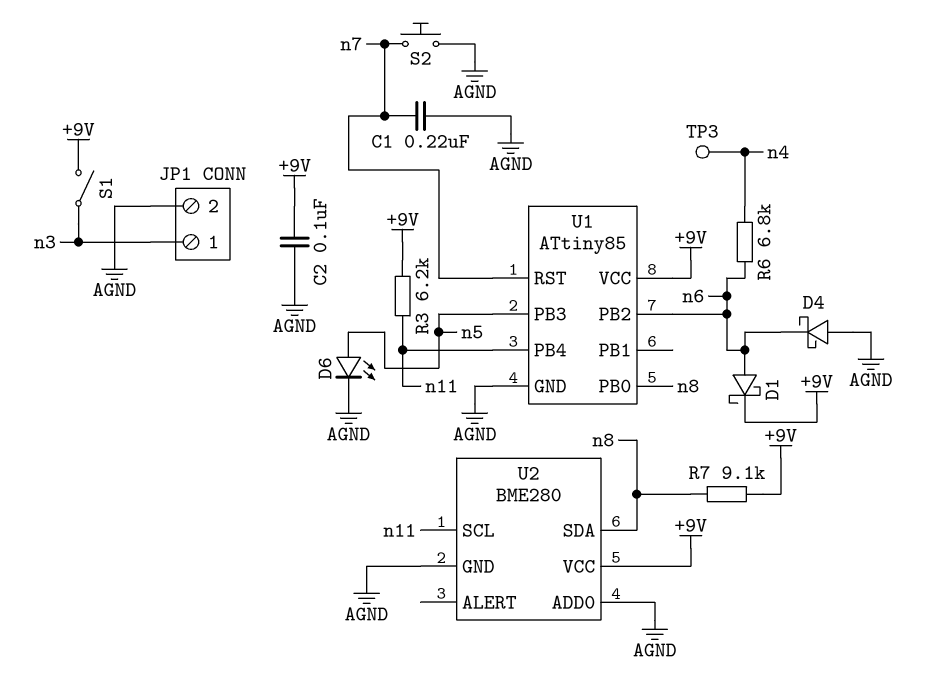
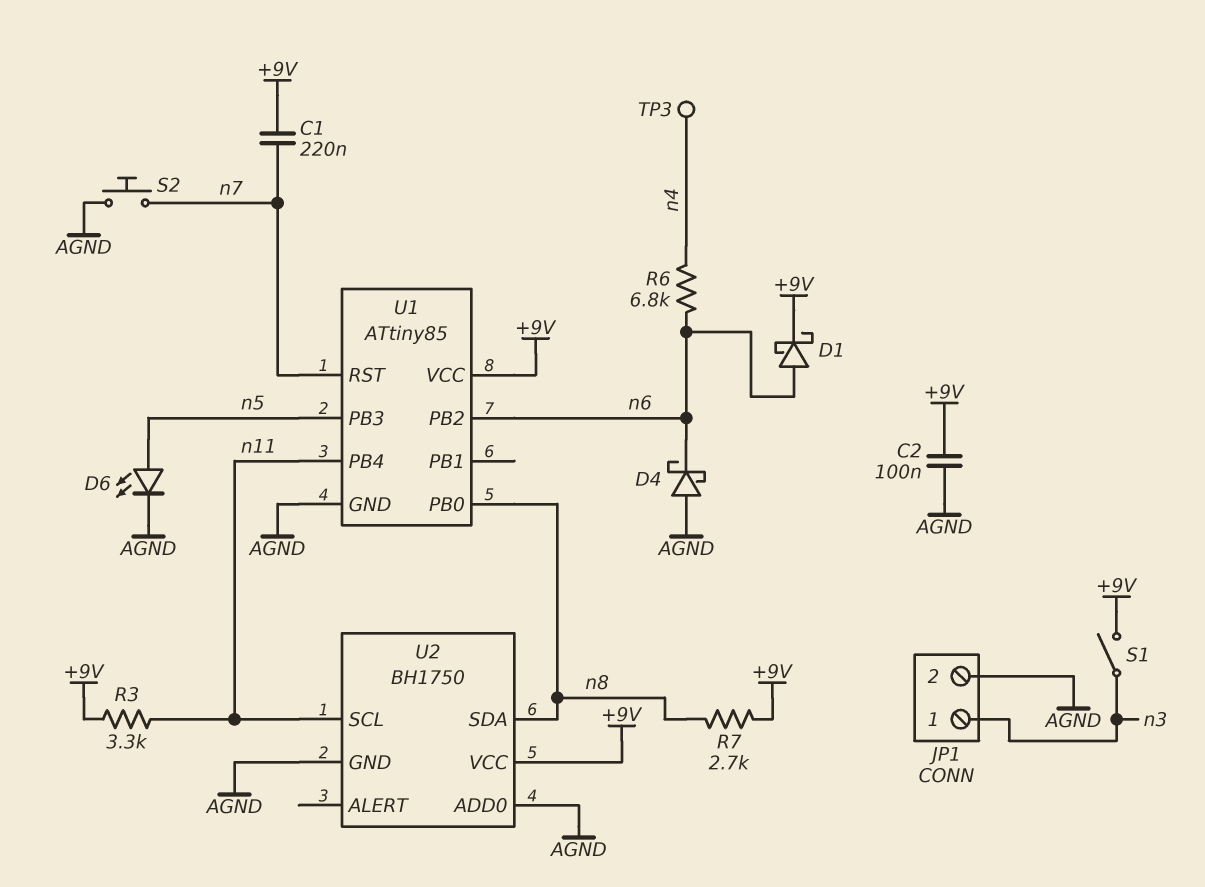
C1: 220nF (AGND, n7) -> 220nF (+9V, n7)
R3: 6.2k (+9V, n11) -> 3.3k (+9V, n11)
R7: 9.1k (+9V, n8) -> 2.7k (+9V, n8)
U2: BME280 -> BH1750

